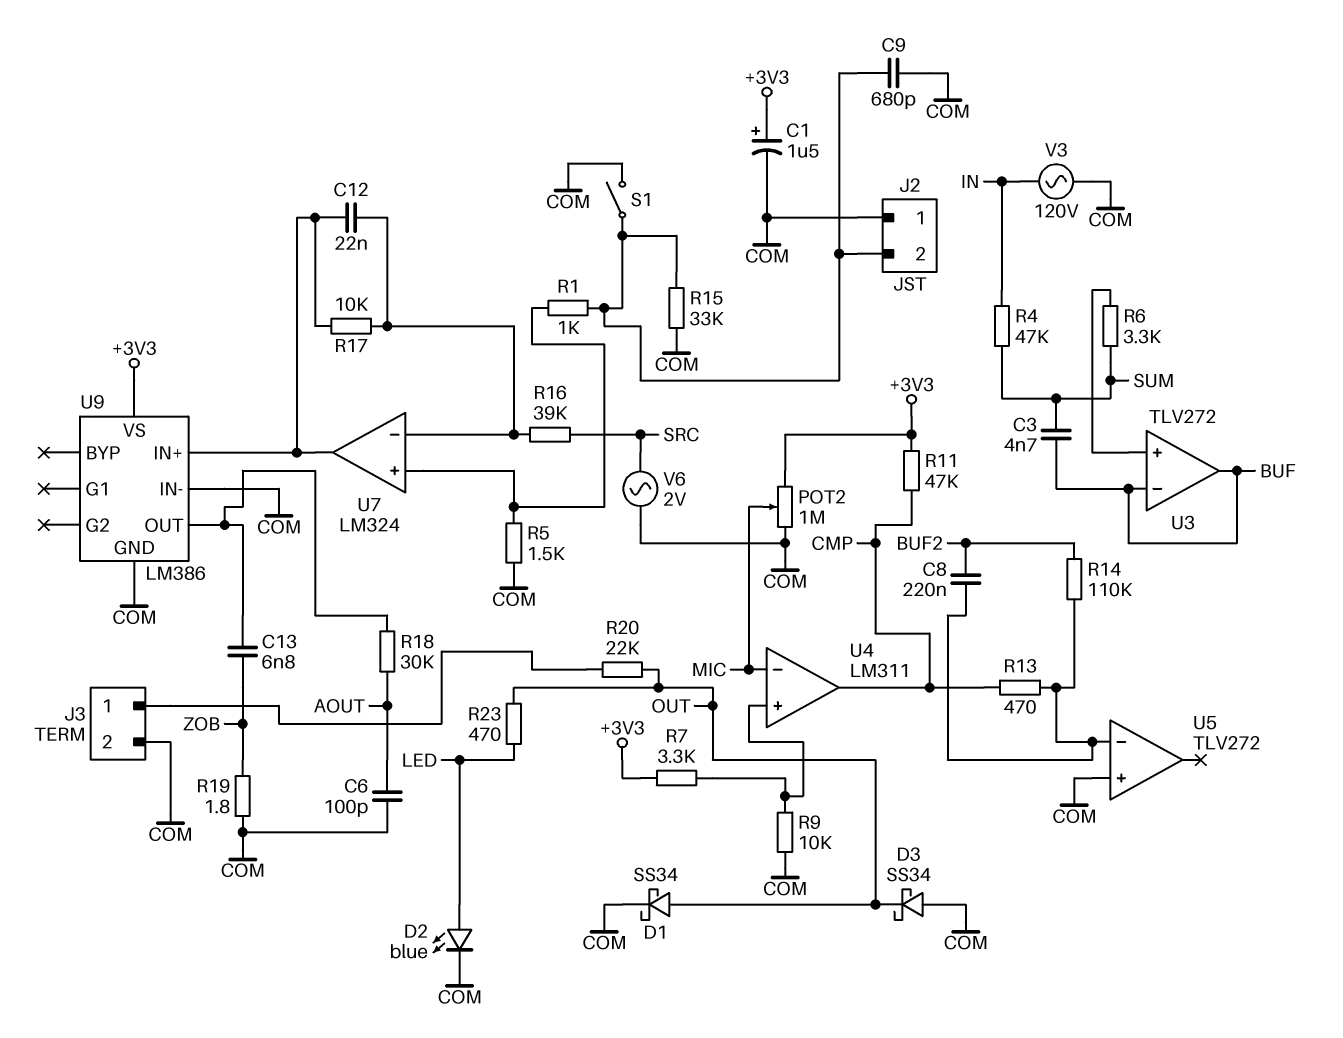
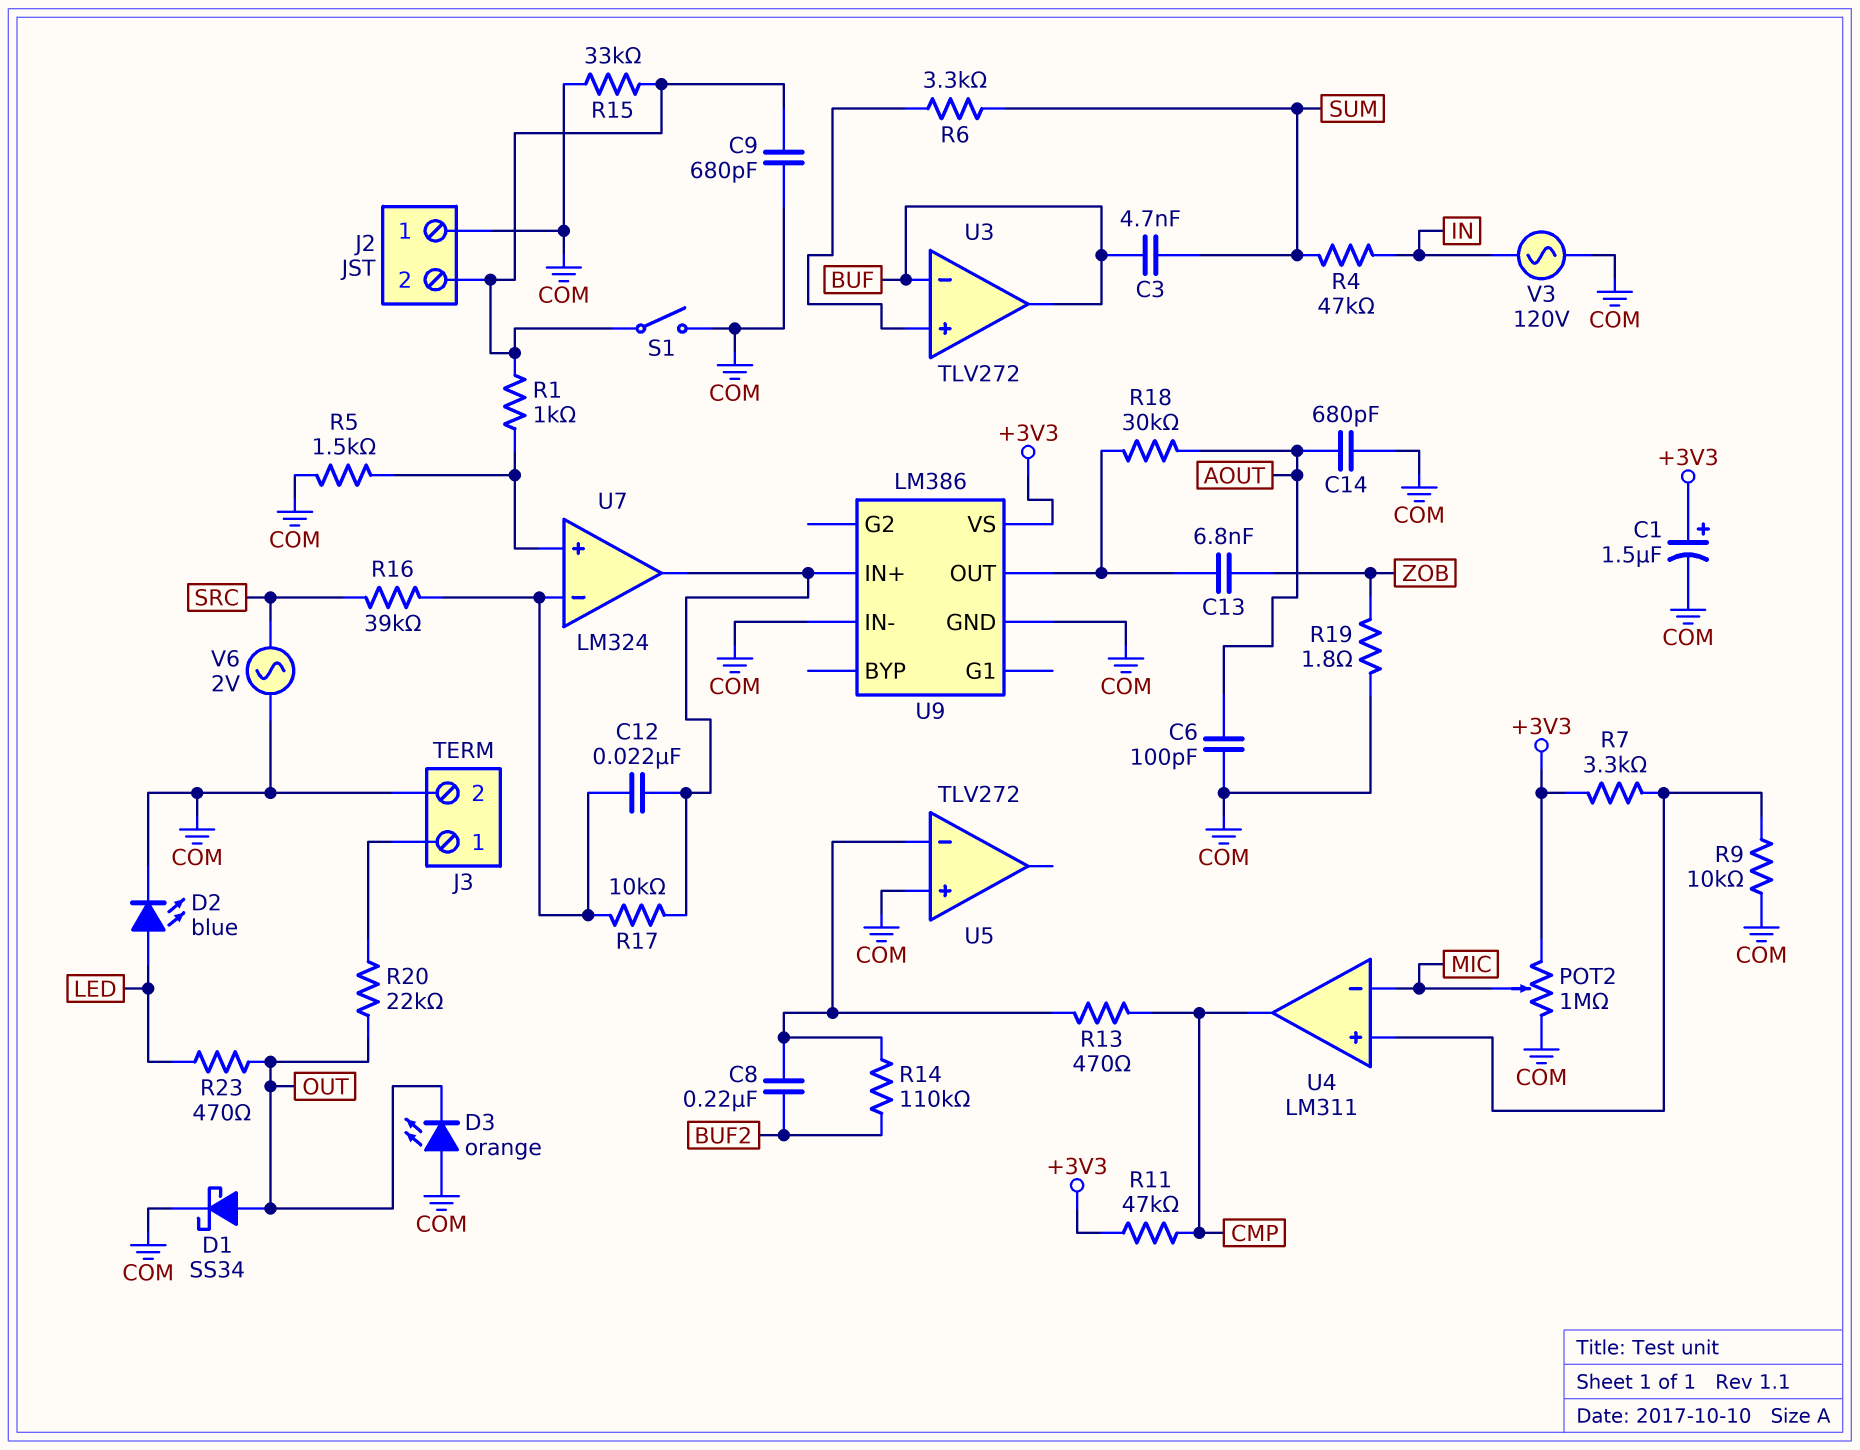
C14: none -> 680pF (AOUT, COM)
D3: schottky SS34 (A COM, K OUT) -> LED orange (A COM, K OUT)

